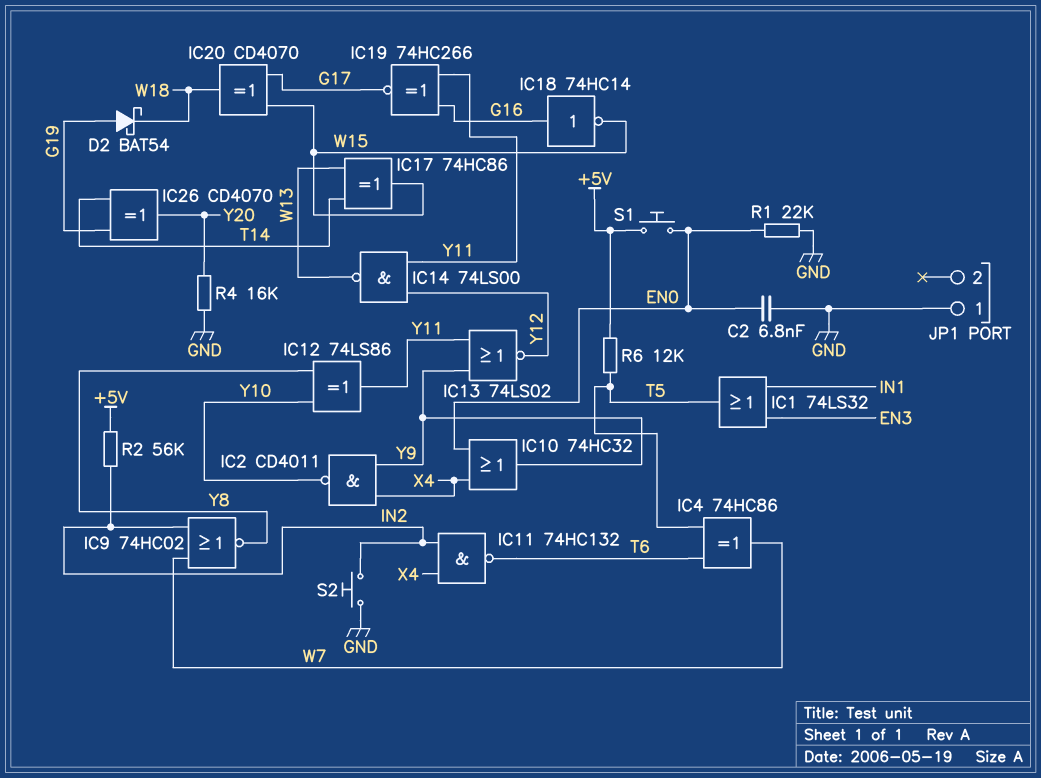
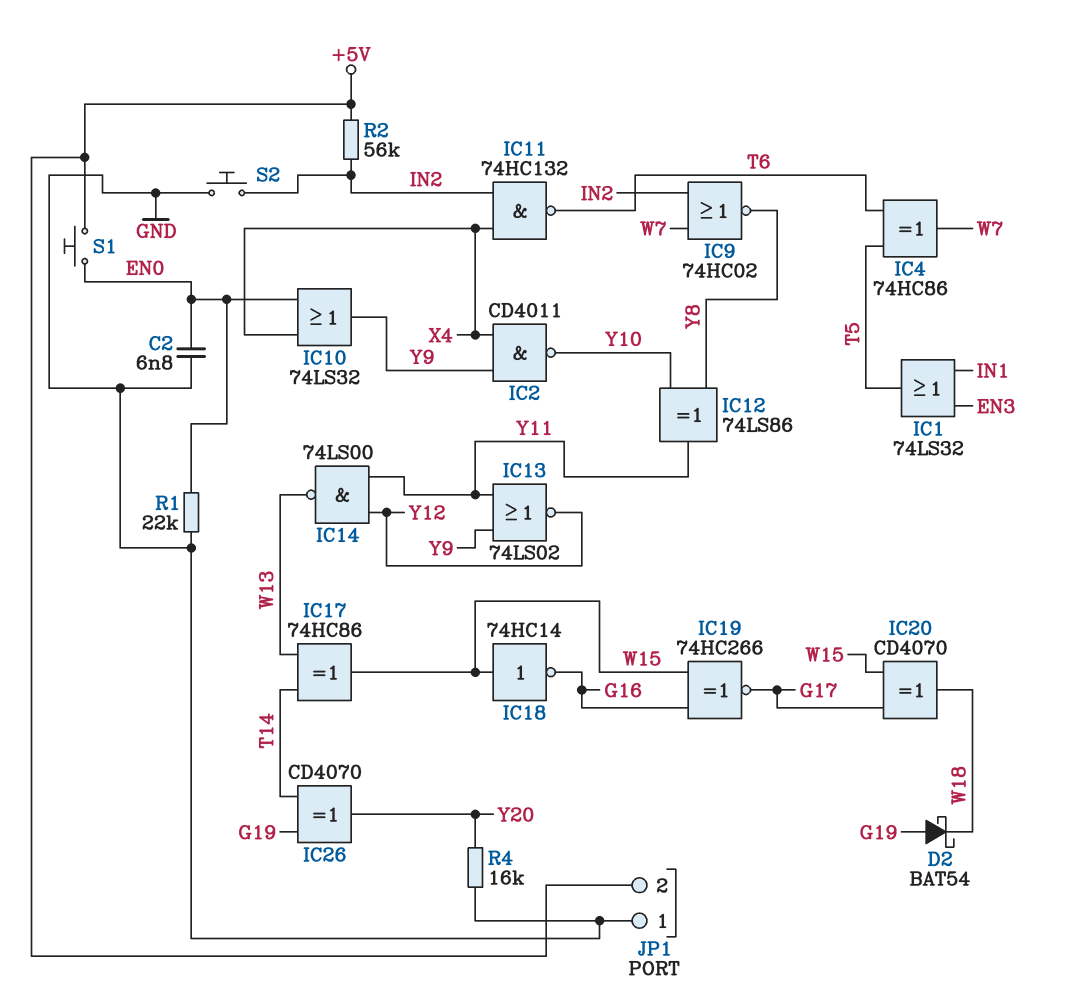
IC10: OR 74HC32 (in EN0, in X4, out Y9) -> OR 74LS32 (in EN0, in X4, out Y9)
IC18: NOT 74HC14 (in G16, out W15) -> NOT 74HC14 (in W15, out G16)
IC19: XNOR 74HC266 (in G16, in Y11, out G17) -> XNOR 74HC266 (in G16, in W15, out G17)
JP1 pin 2: none -> +5V
R6: 12k (+5V, T5) -> none

